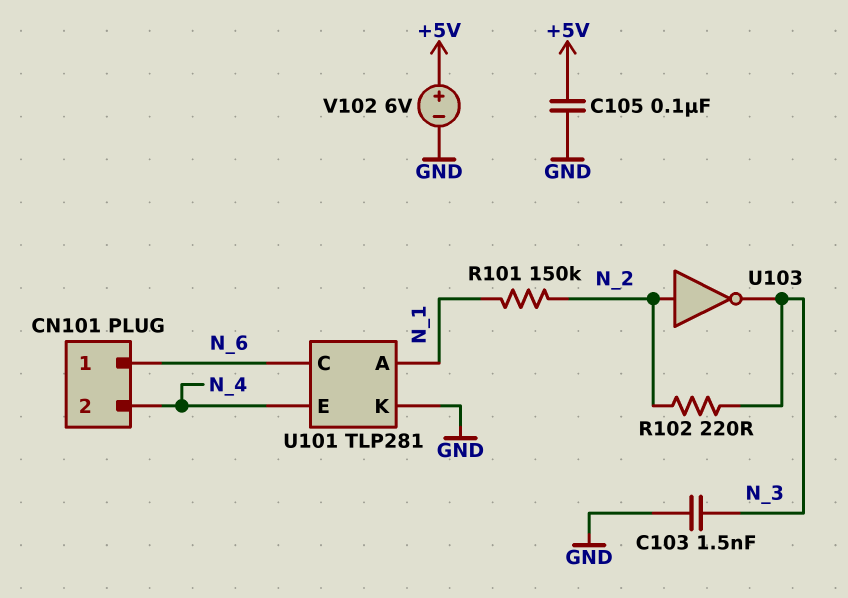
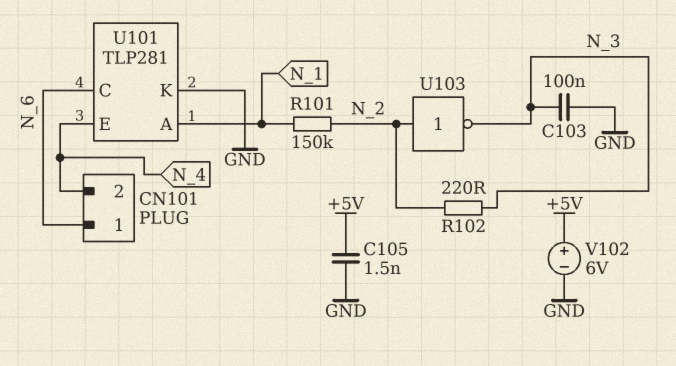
C103: 1.5nF (GND, N_3) -> 100nF (GND, N_3)
C105: 100nF (+5V, GND) -> 1.5nF (+5V, GND)

